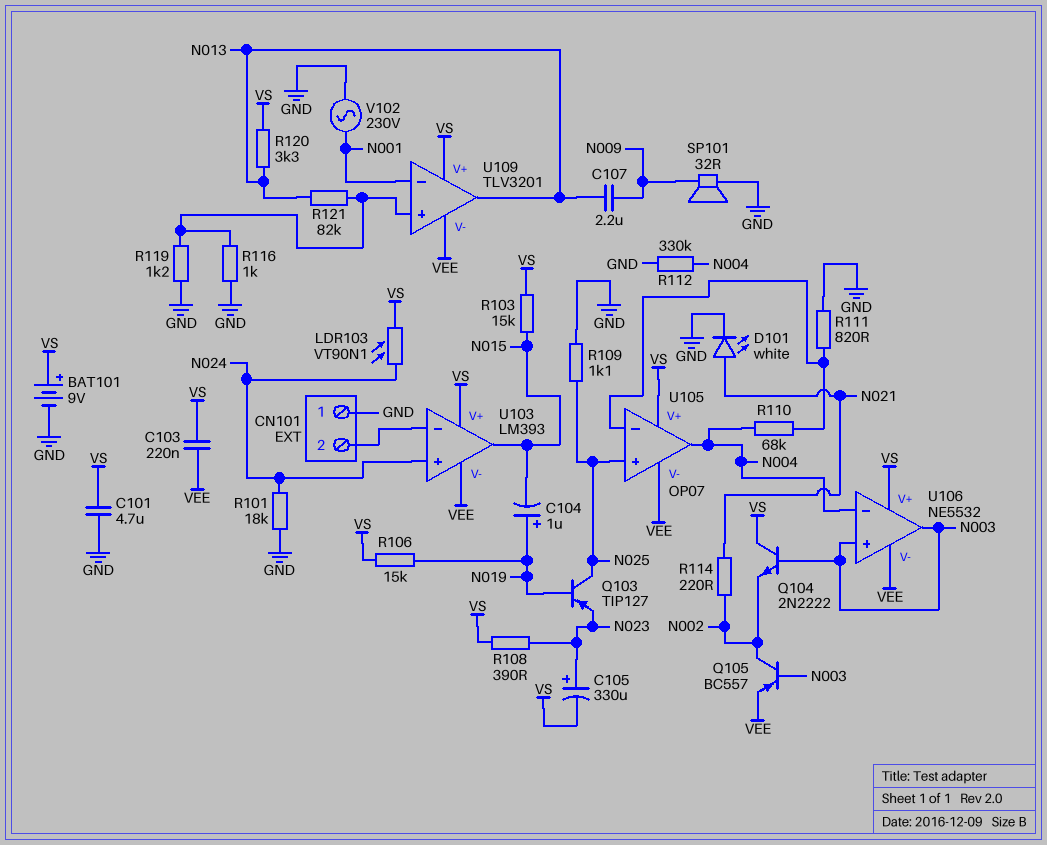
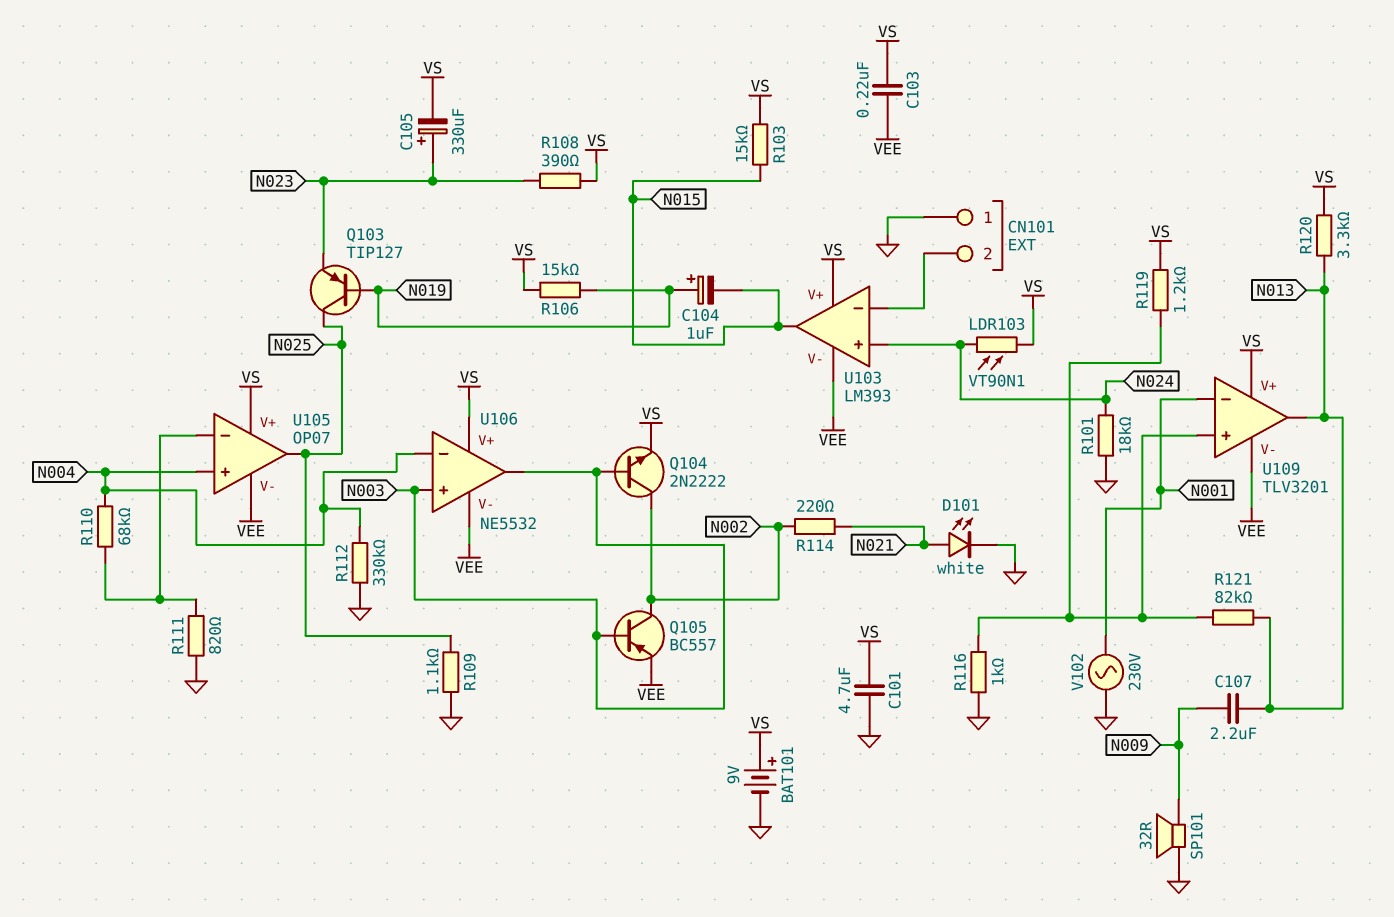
Q104: NPN 2N2222 (B N003, C VS, E N002) -> NPN 2N2222 (B N003, C N002, E VS)
R119: 1.2k (GND, U109/in+) -> 1.2k (U109/in+, VS)
U105 pin in+: N025 -> N004
U105 pin out: N004 -> N025

